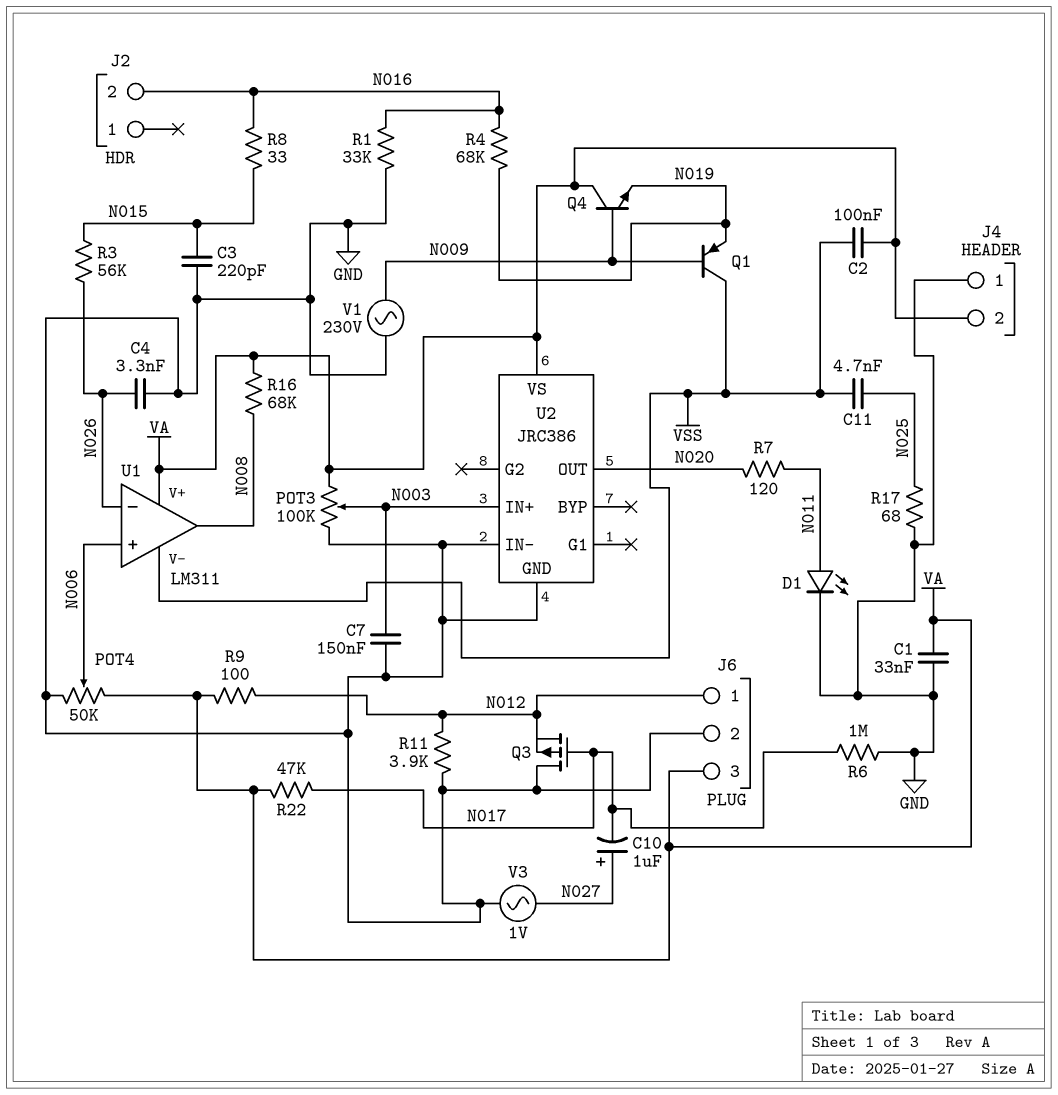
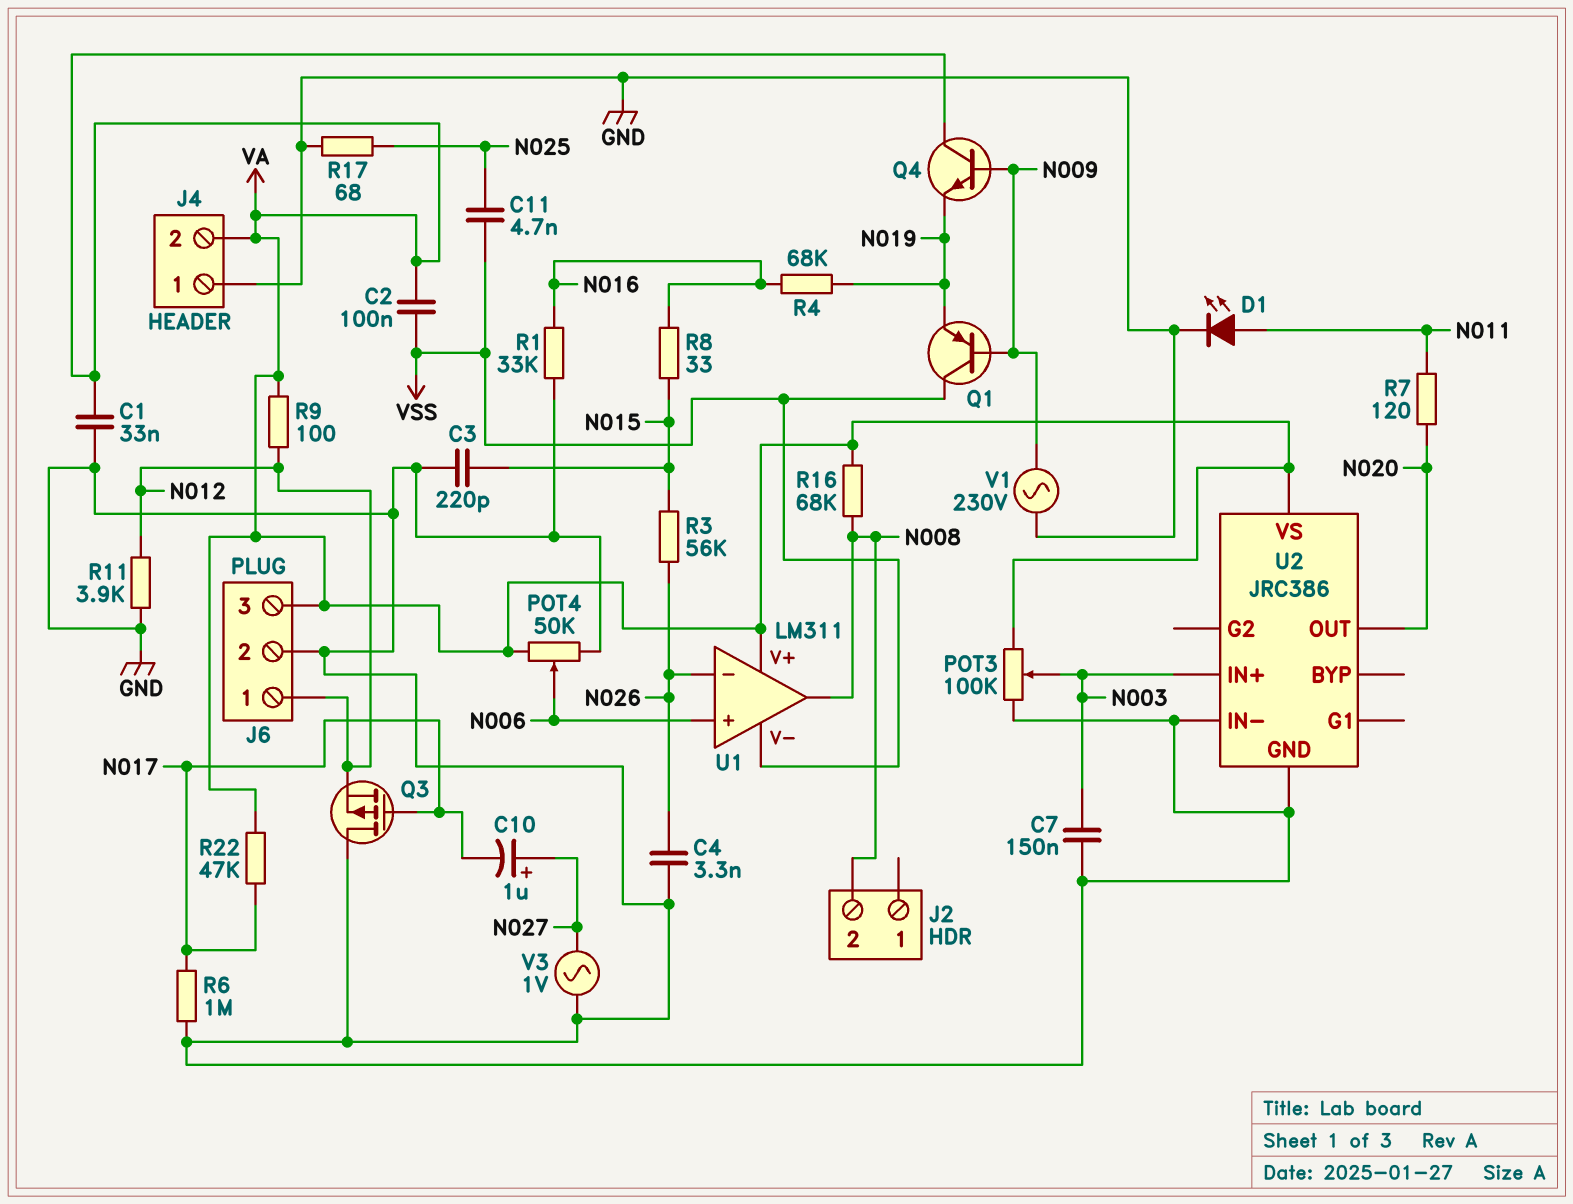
J2 pin 2: N016 -> N008

